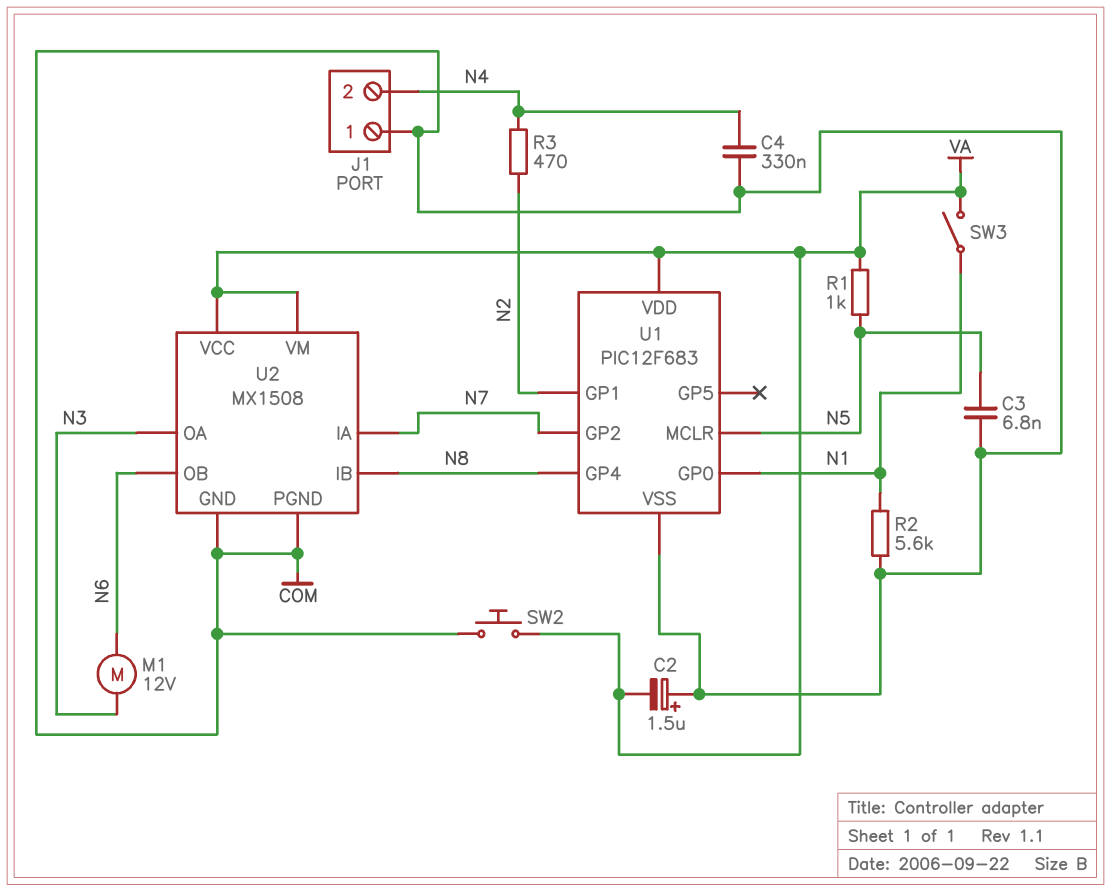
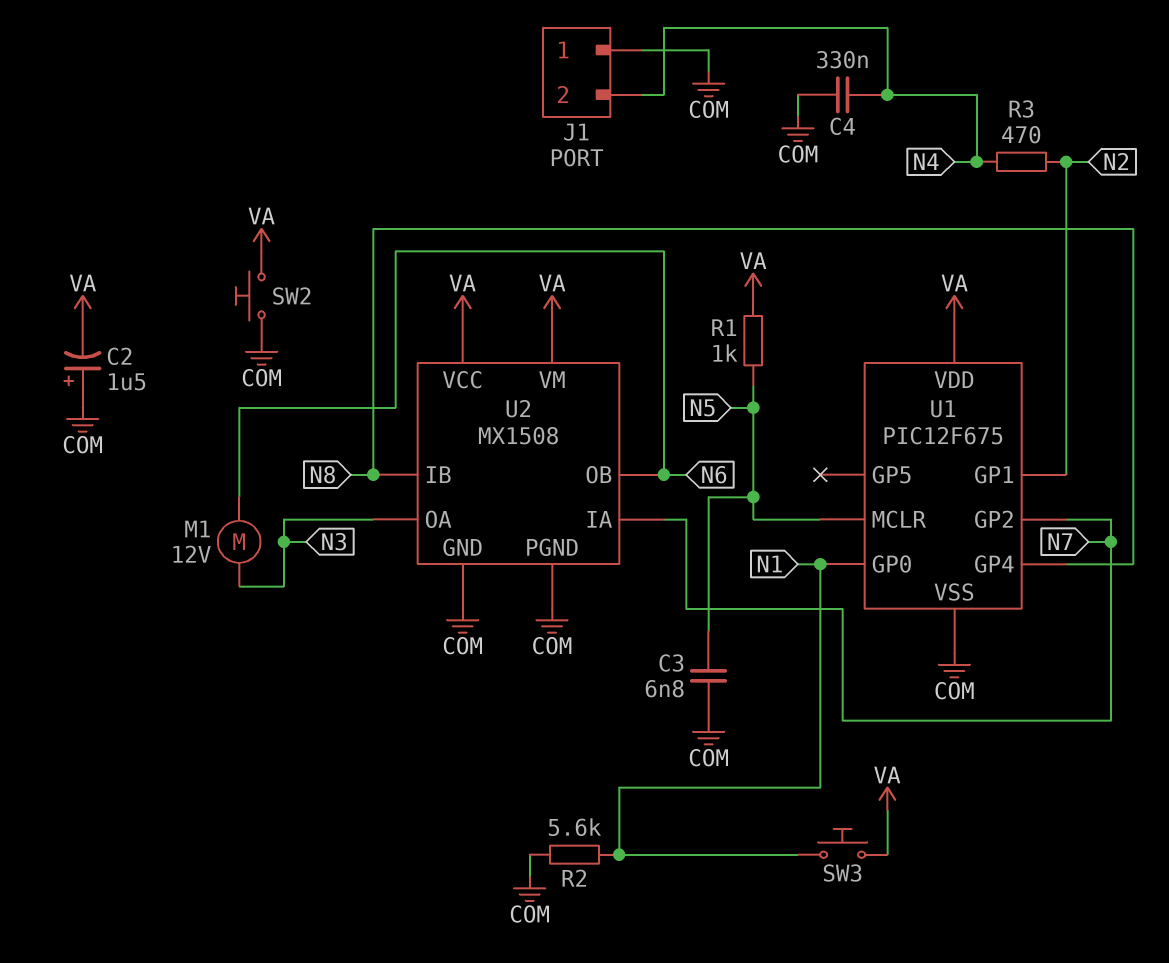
SW3: switch (N1, VA) -> button (N1, VA)
U1: PIC12F683 -> PIC12F675

